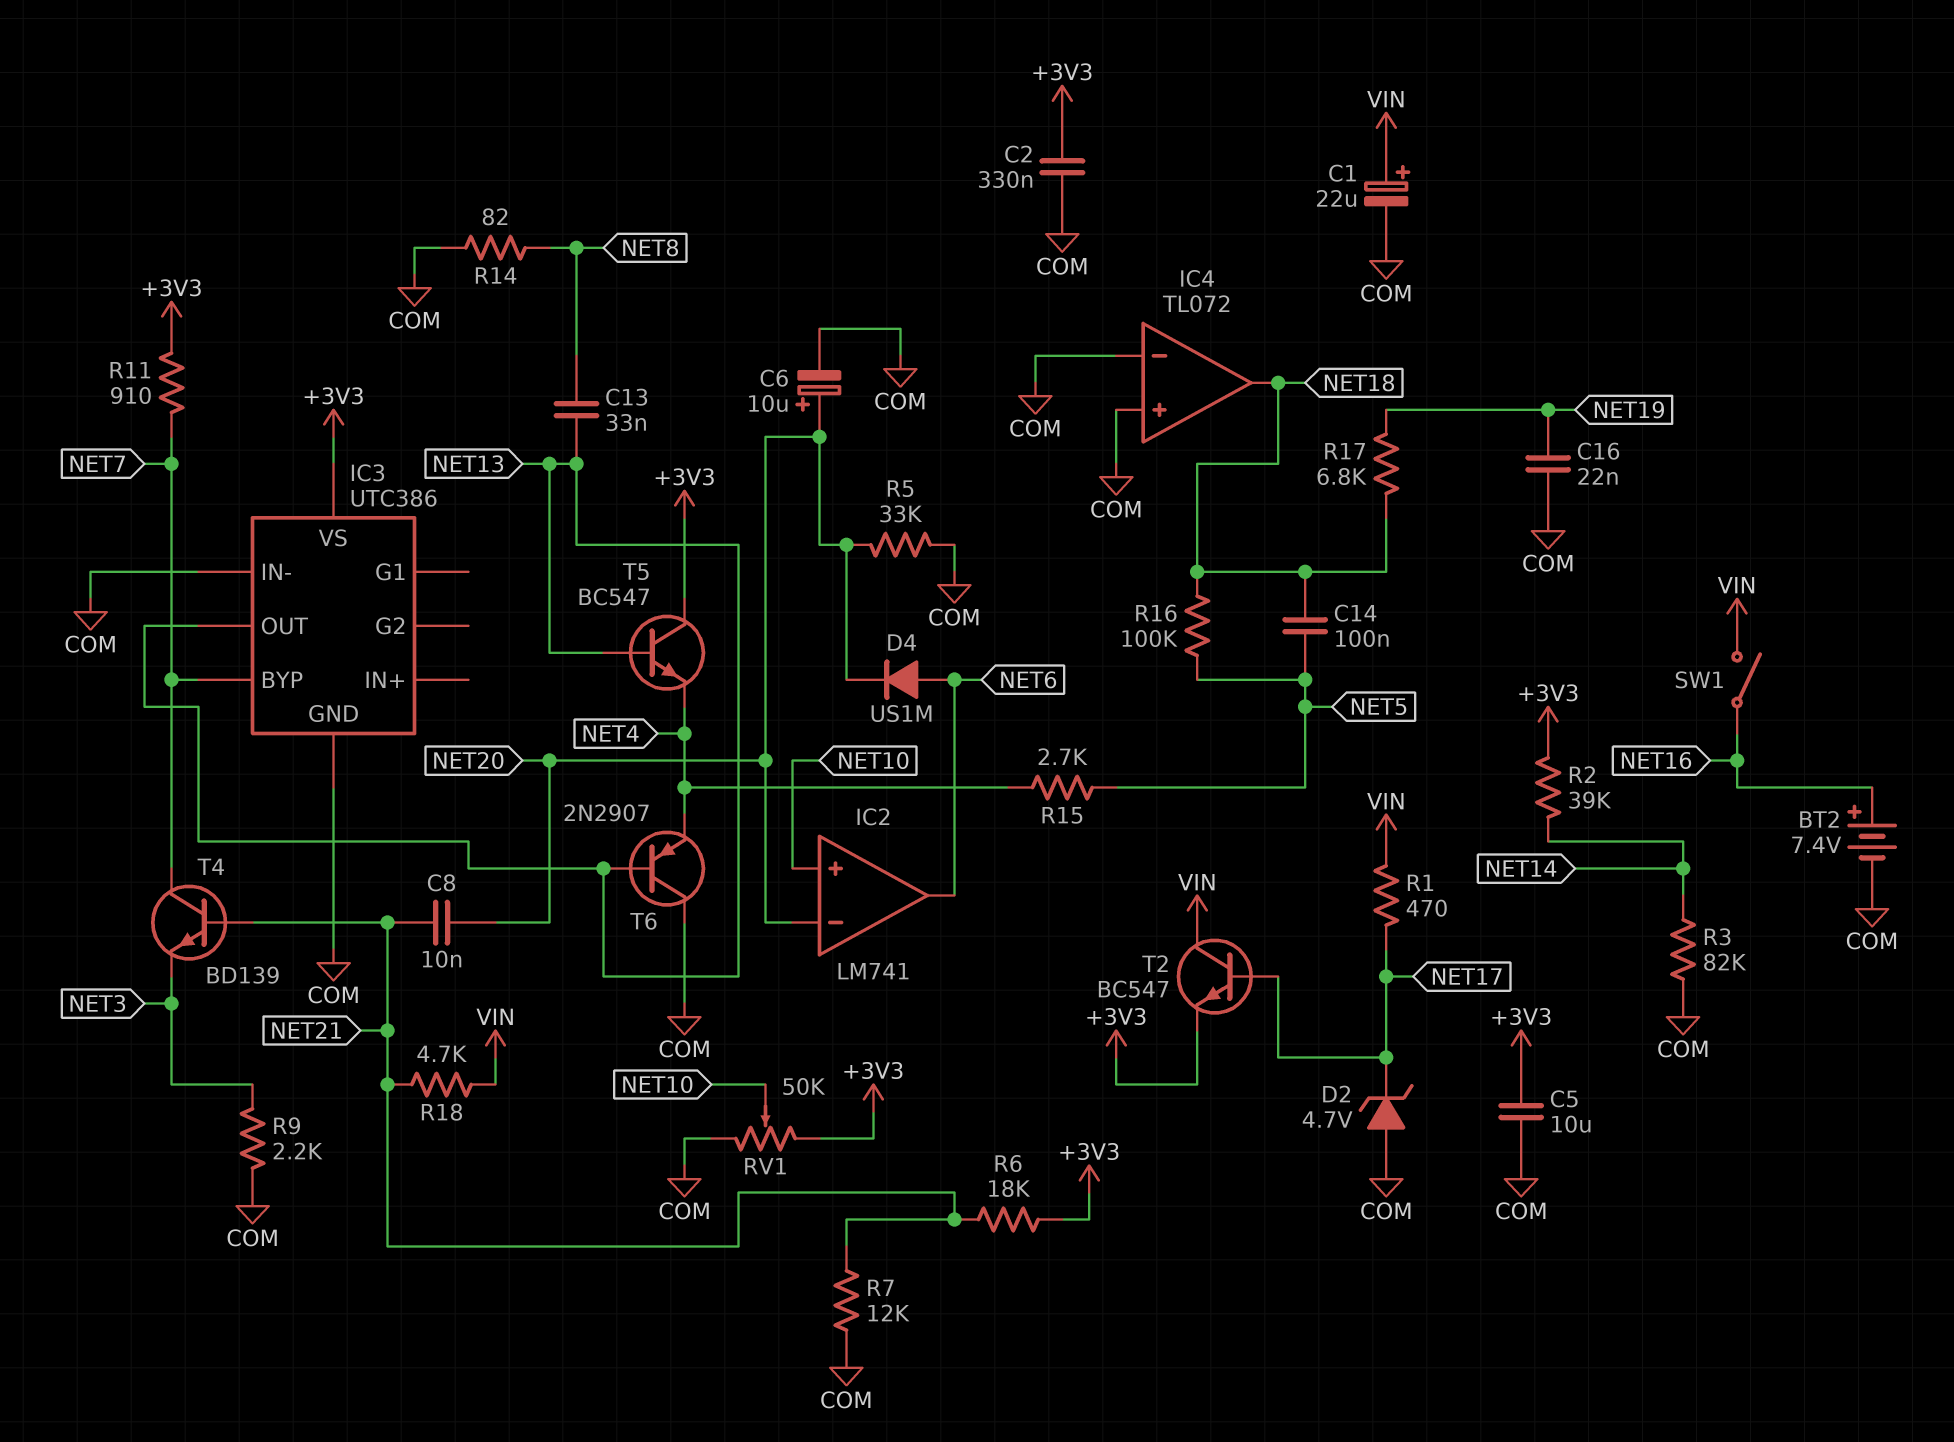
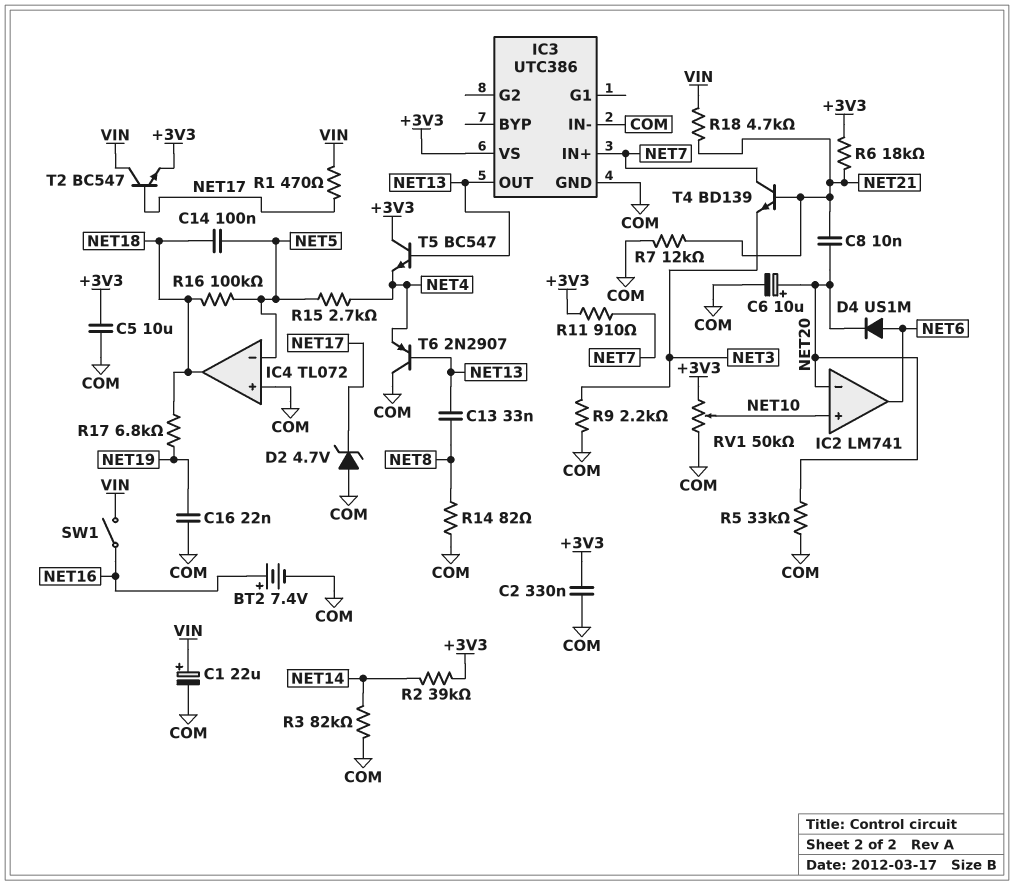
IC3 pin BYP: NET7 -> none
IC3 pin IN+: none -> NET7
IC4 pin in-: COM -> NET5

